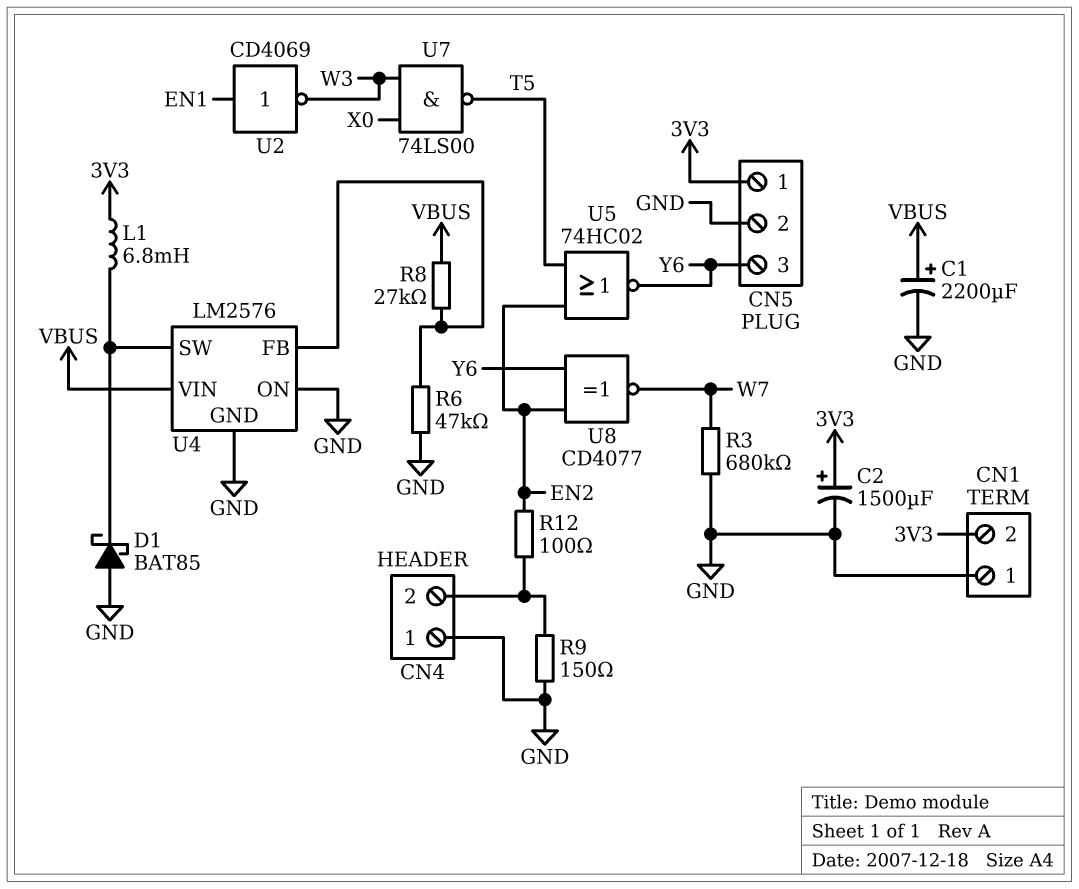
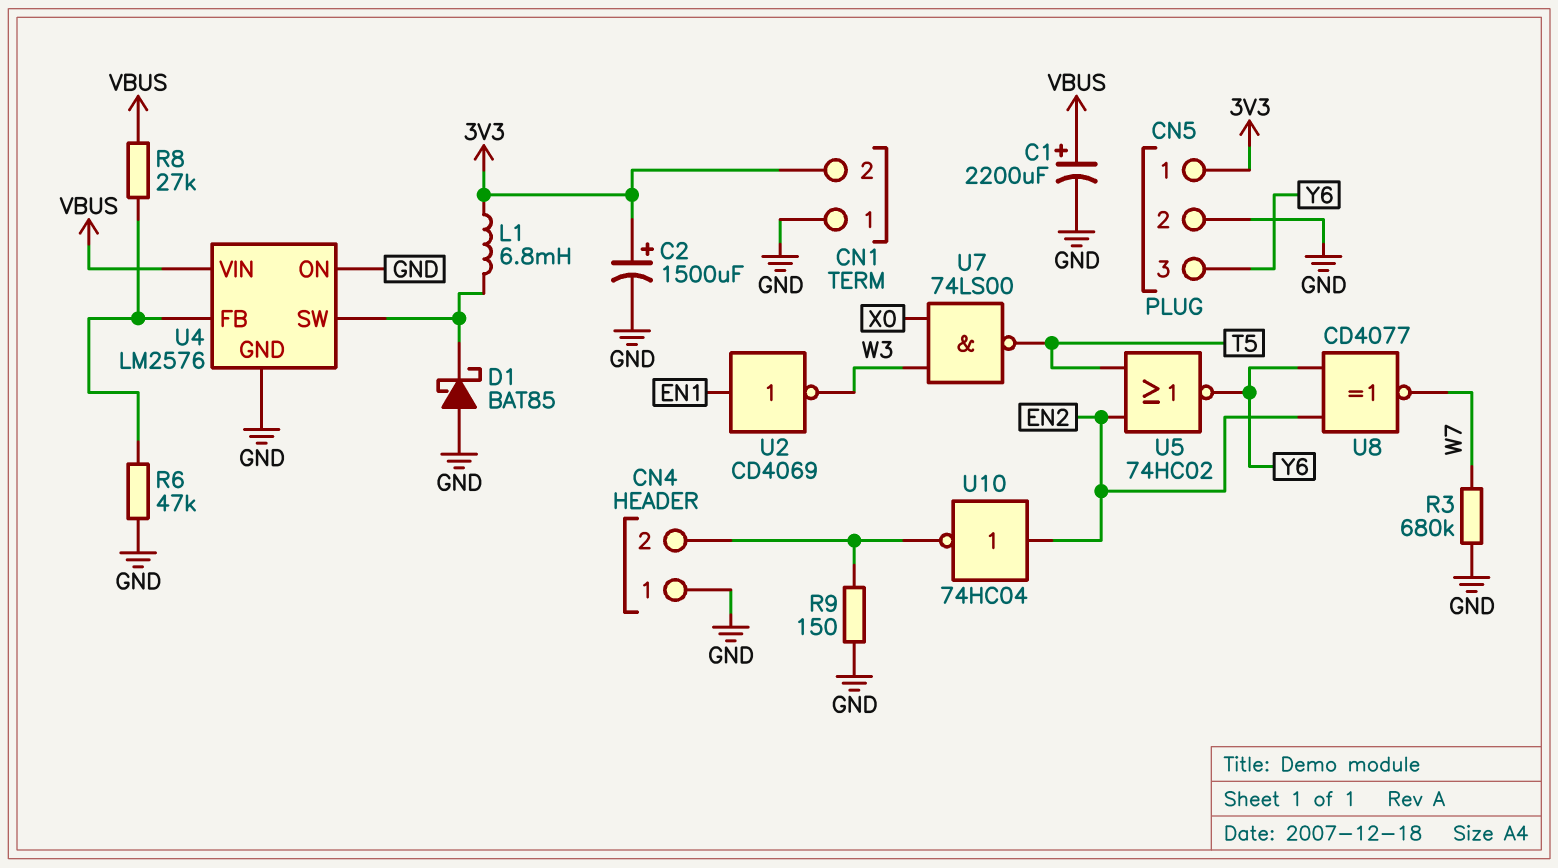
R12: 100 (CN4/2, EN2) -> none
U10: none -> NOT 74HC04 (in EN2, out CN4/2)

